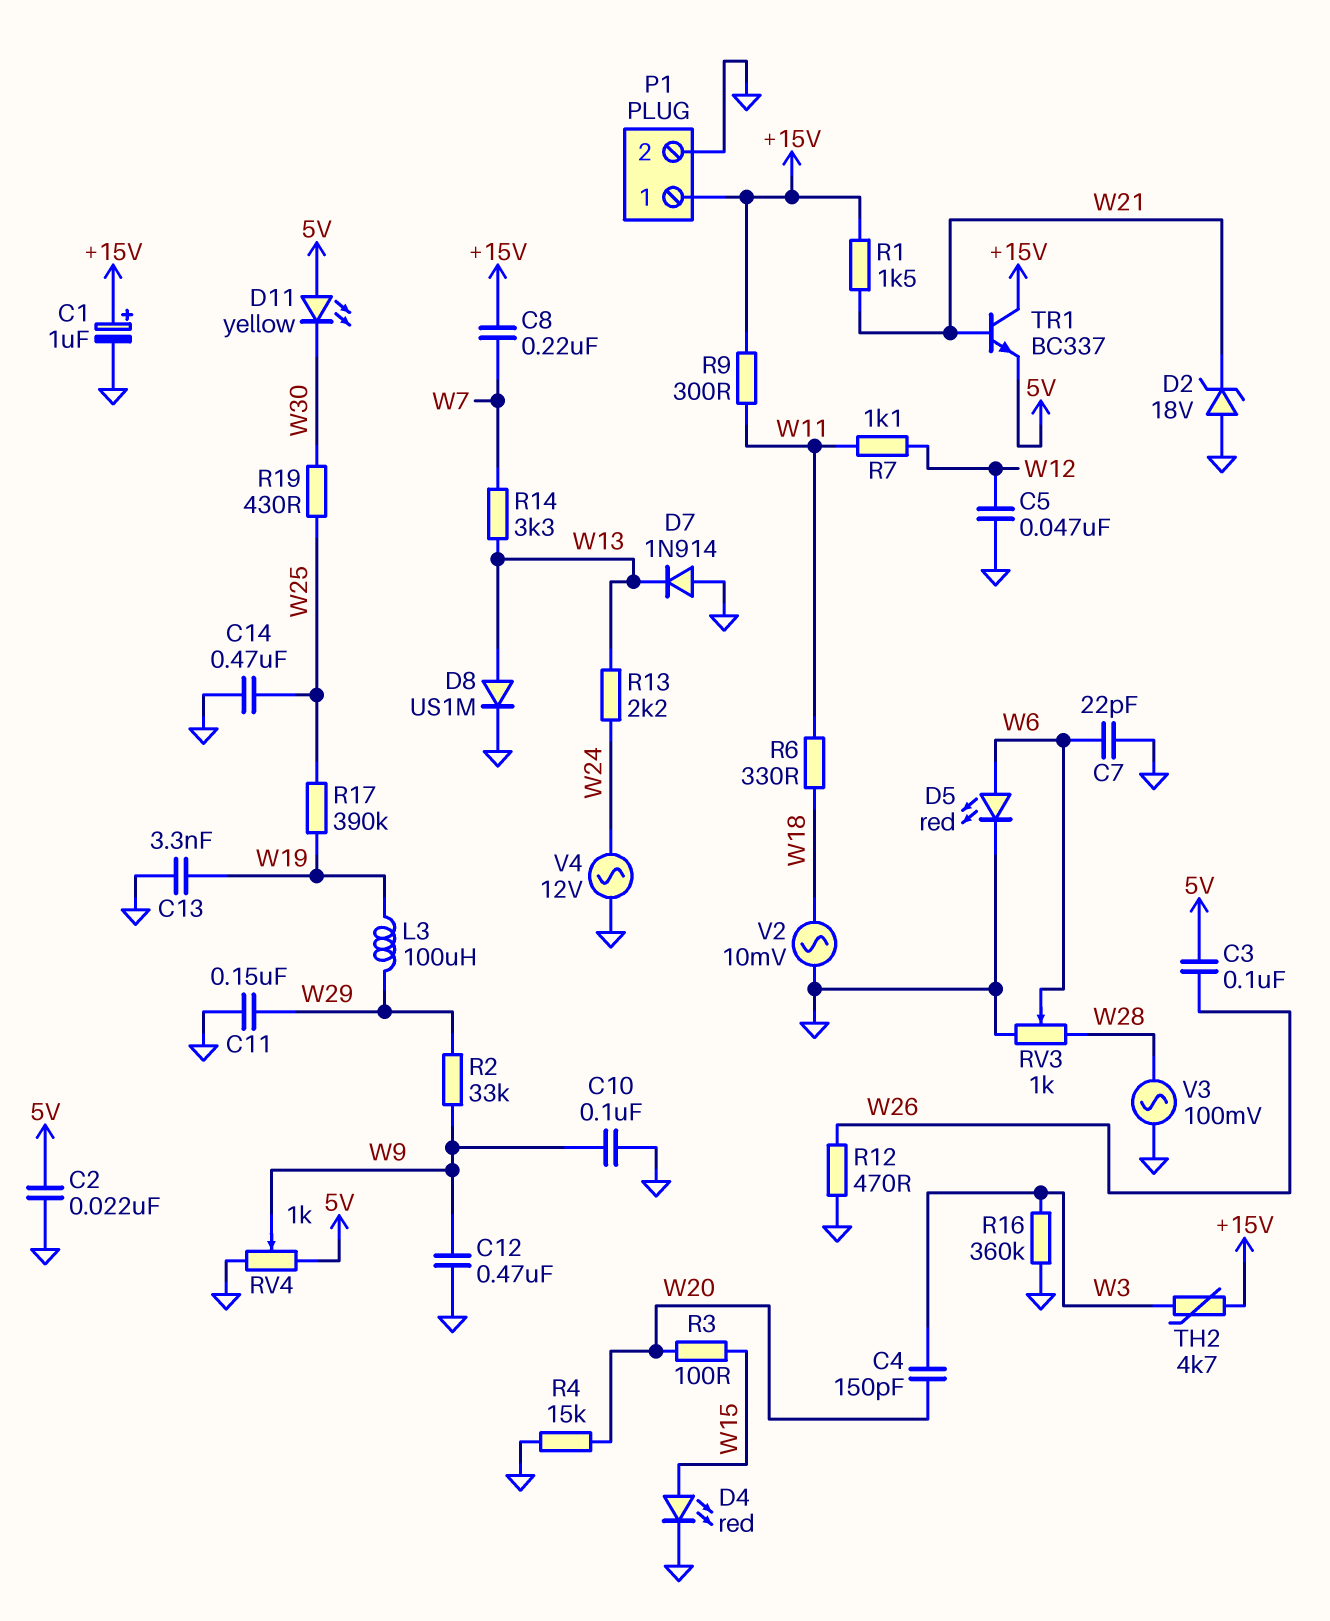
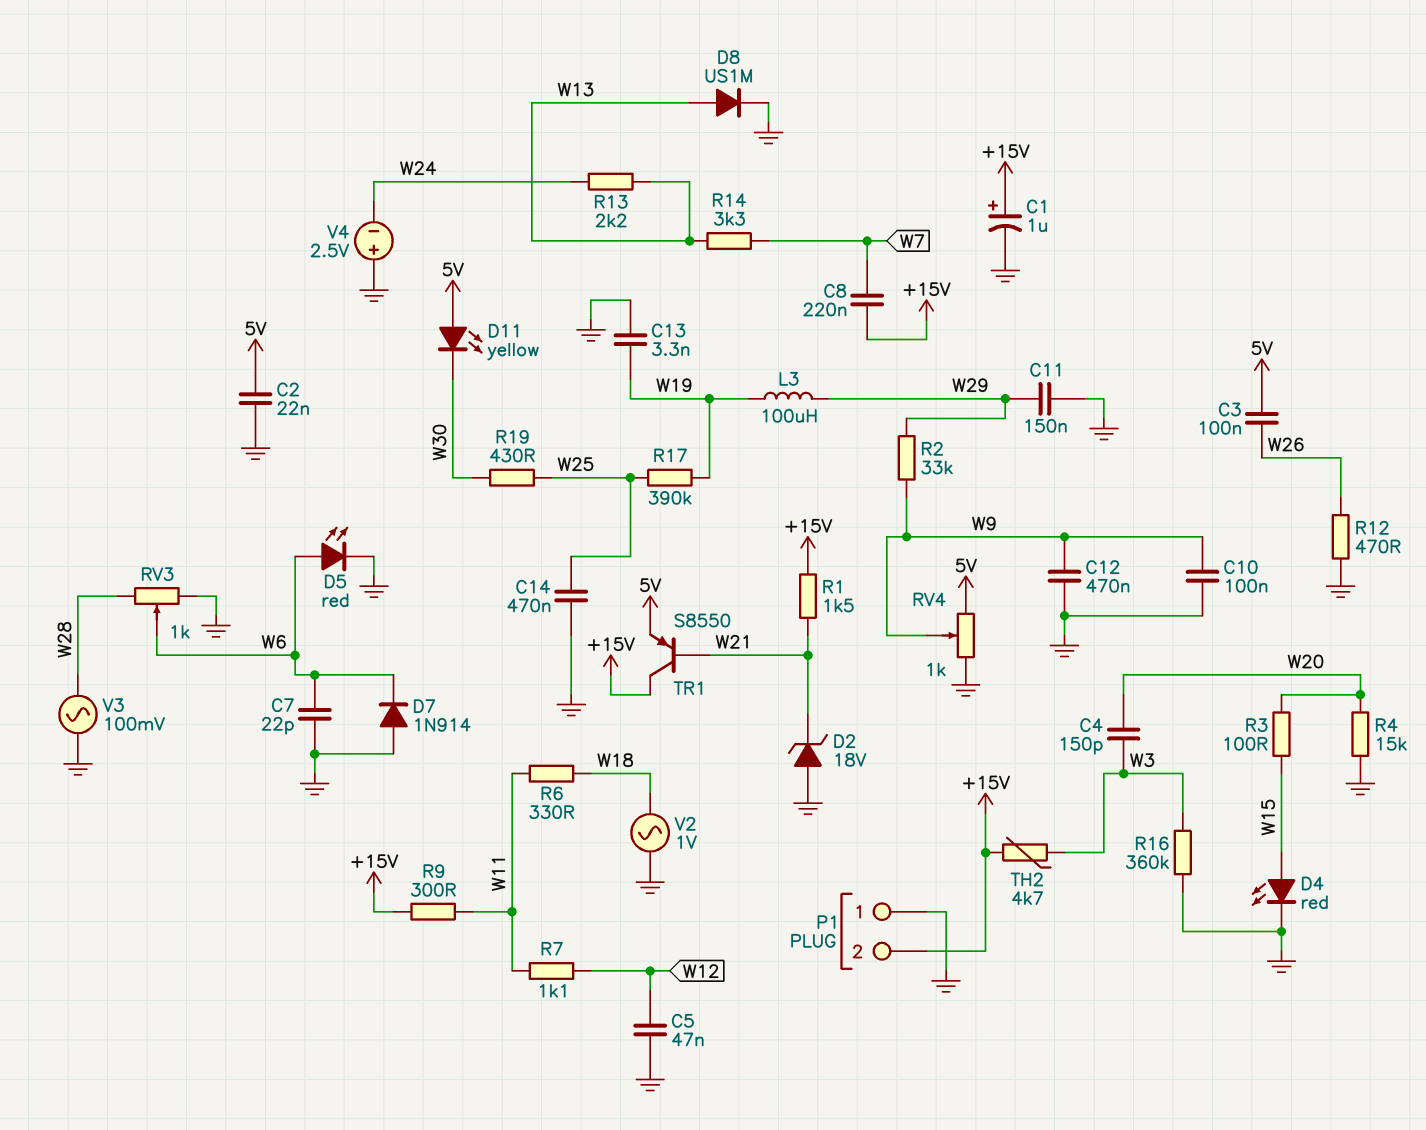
D7: diode 1N914 (A GND, K W13) -> diode 1N914 (A GND, K W6)
P1 pin 1: +15V -> GND
P1 pin 2: GND -> +15V
TR1: NPN BC337 (B W21, C +15V, E 5V) -> PNP S8550 (B W21, C +15V, E 5V)
V2: AC 10mV (GND, W18) -> AC 1V (GND, W18)
V4: AC 12V (GND, W24) -> 2.5V (plus GND, minus W24)

